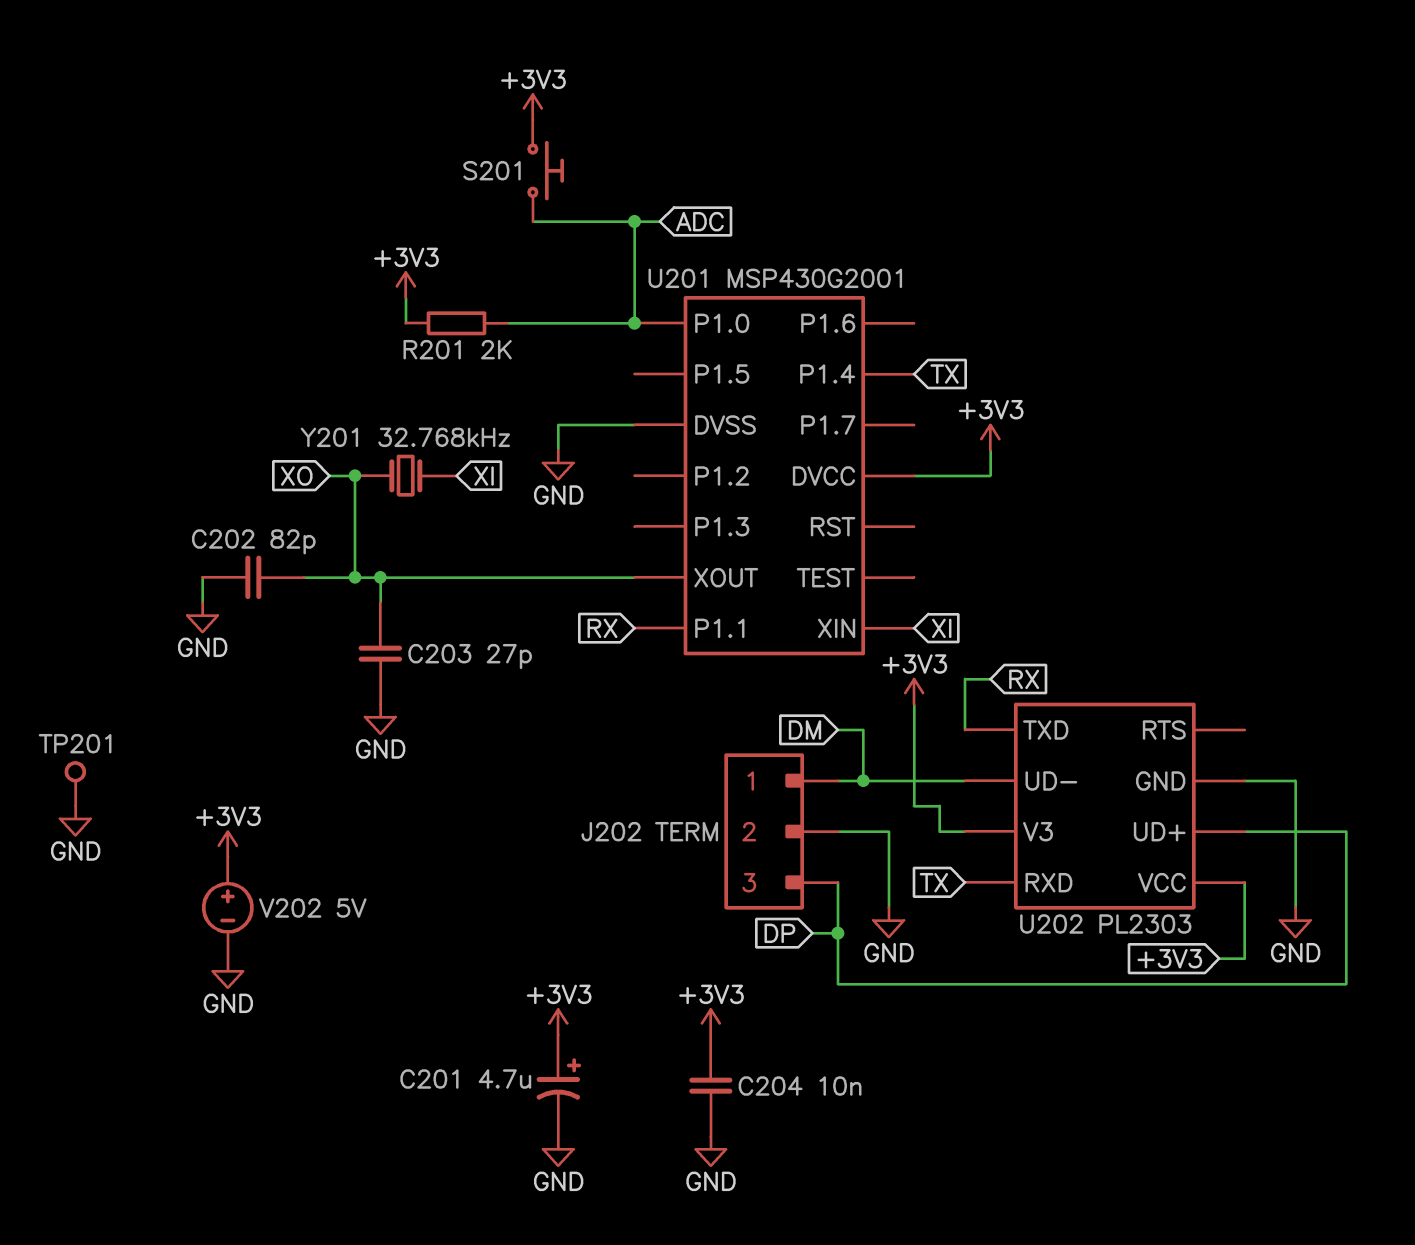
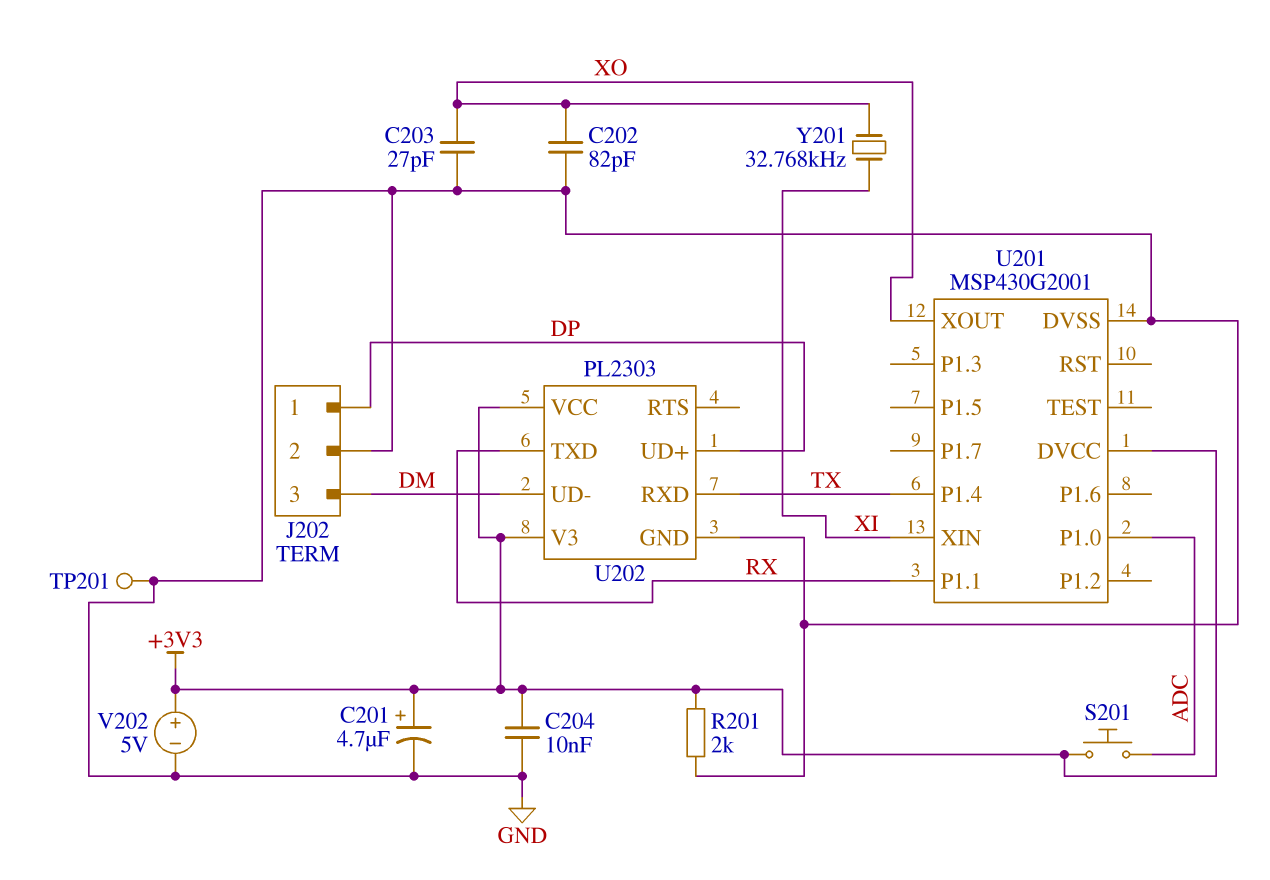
J202 pin 1: DM -> DP
J202 pin 3: DP -> DM
R201: 2k (+3V3, ADC) -> 2k (+3V3, GND)

